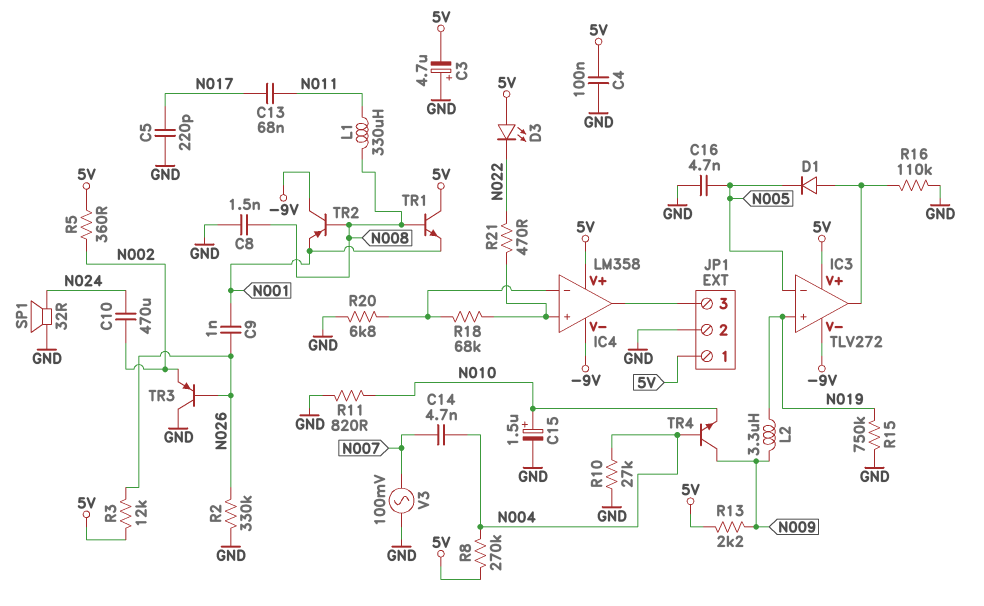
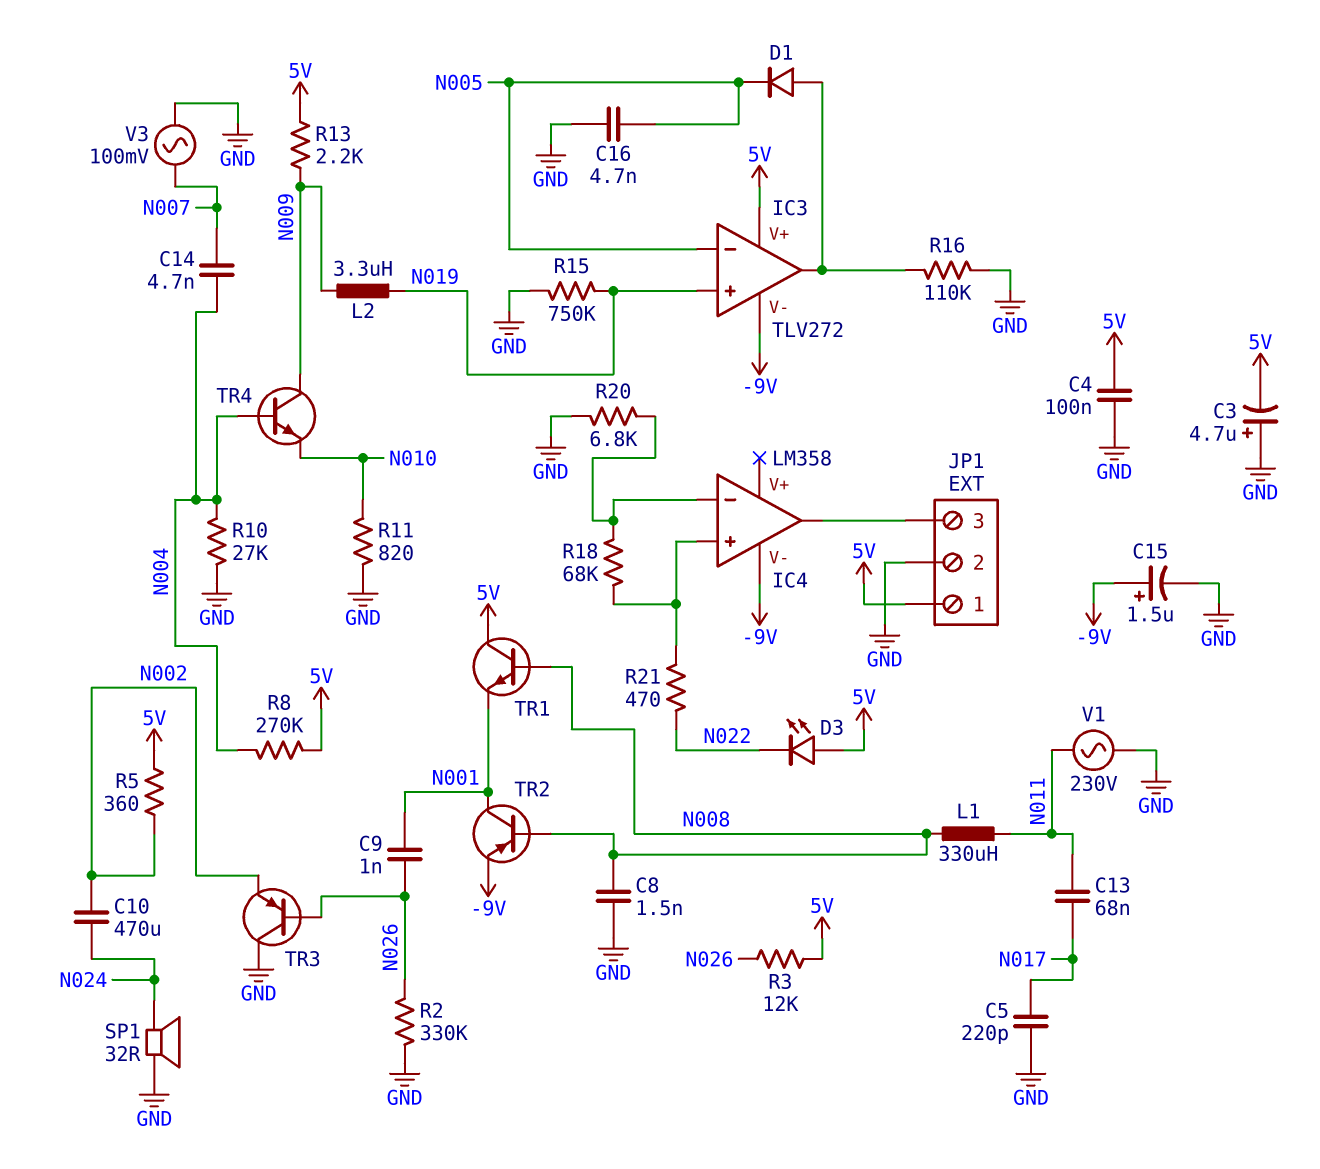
C15: 1.5uF (plus N010, minus GND) -> 1.5uF (plus -9V, minus GND)
IC4 pin V+: 5V -> none
TR2: PNP (B N008, C -9V, E N001) -> PNP (B N008, C N001, E -9V)
V1: none -> AC 230V (GND, N011)

